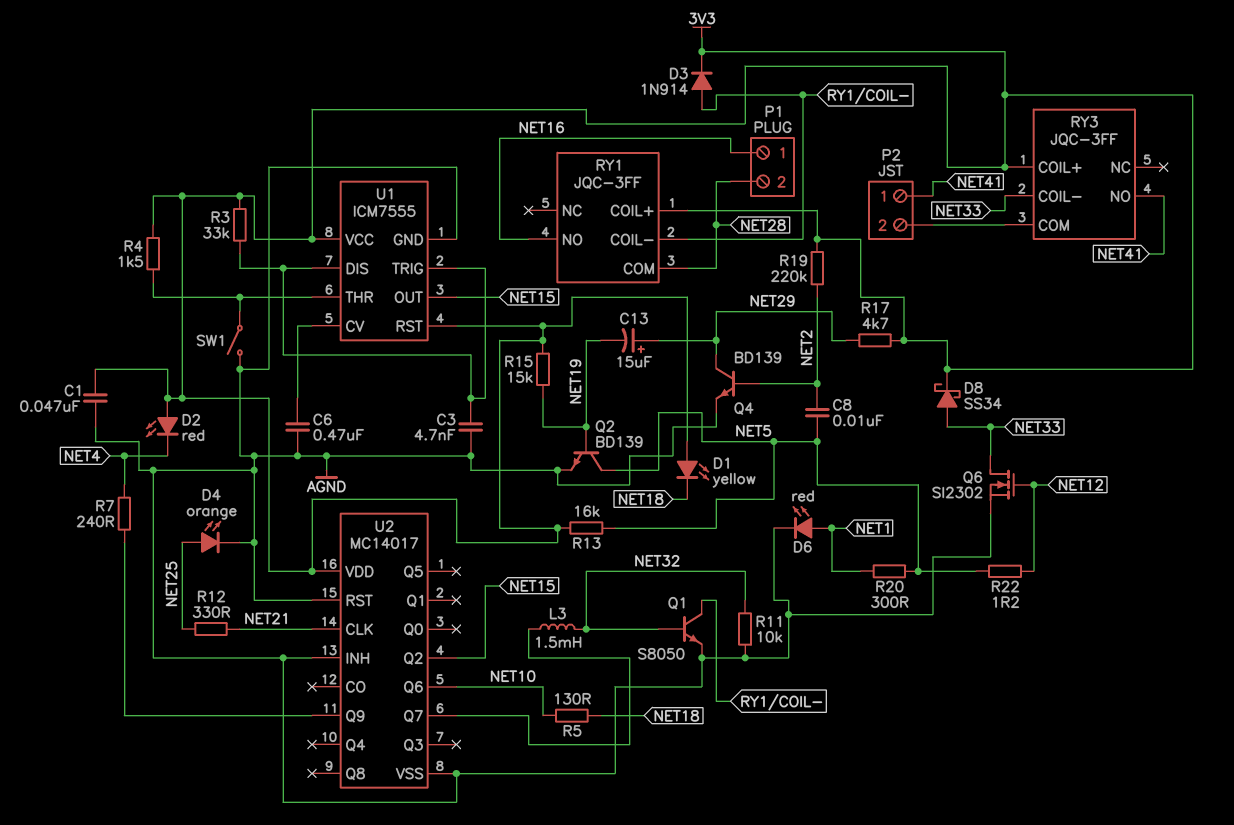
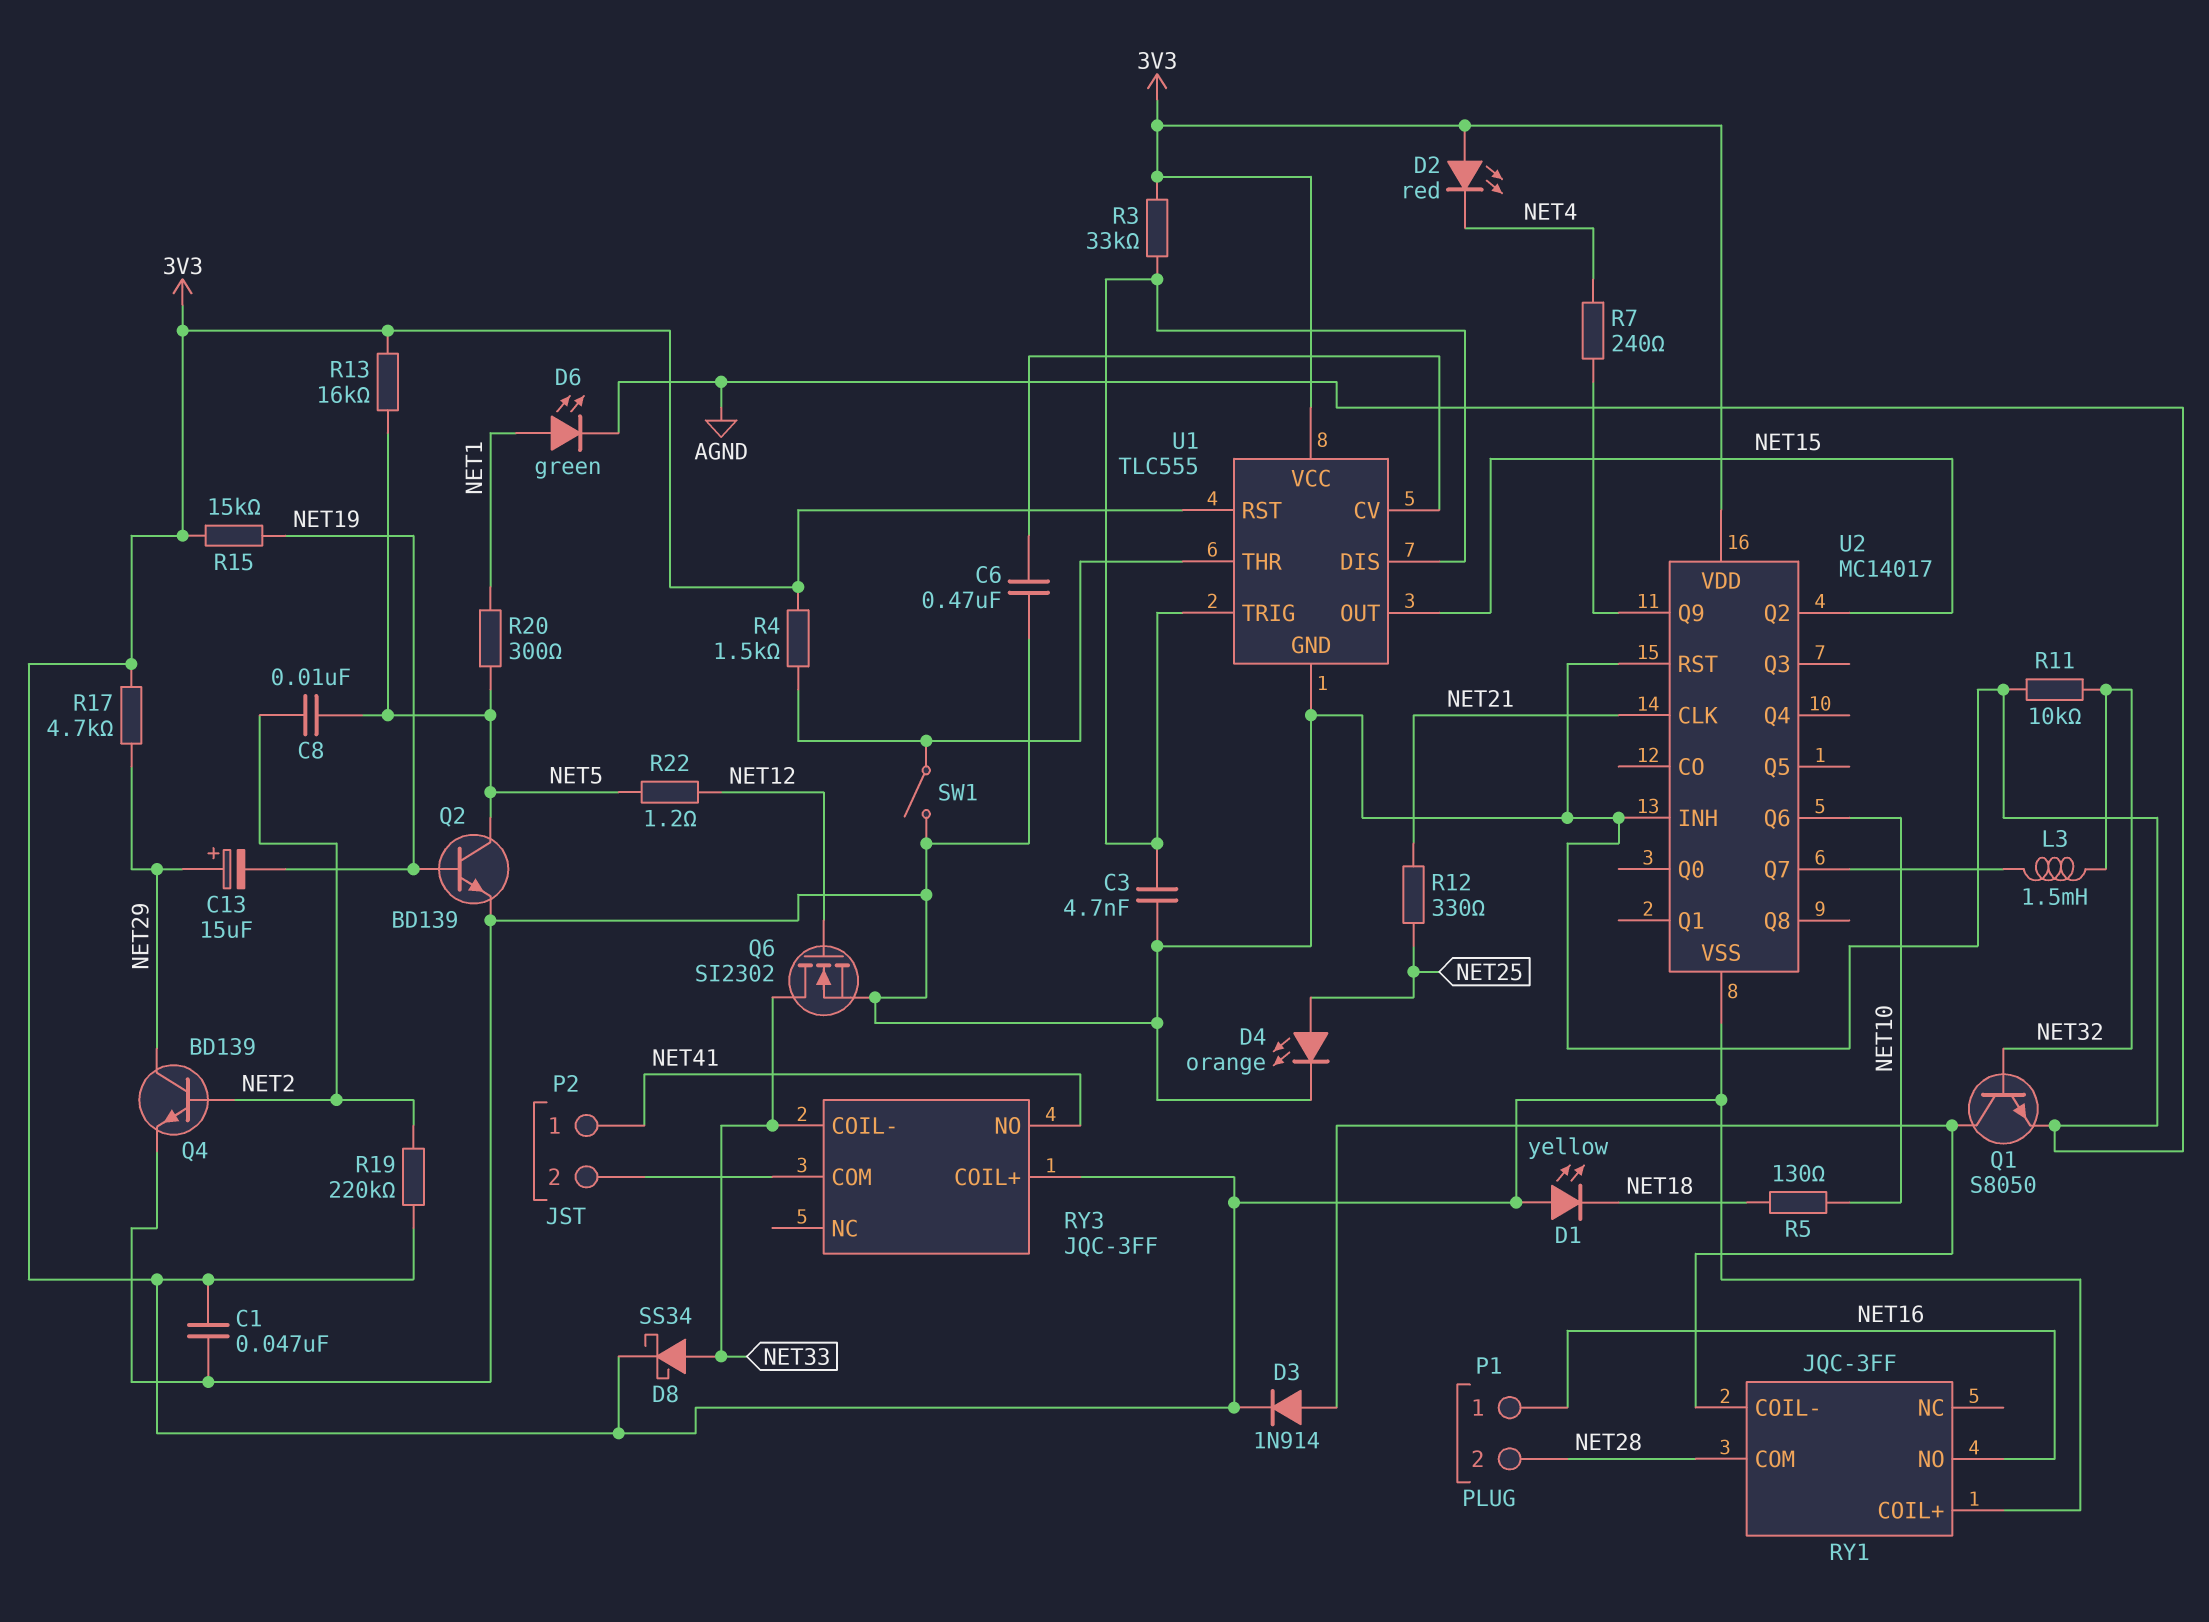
D6: LED red (A NET1, K AGND) -> LED green (A NET1, K AGND)
U1: ICM7555 -> TLC555
U2 pin VSS: AGND -> 3V3

